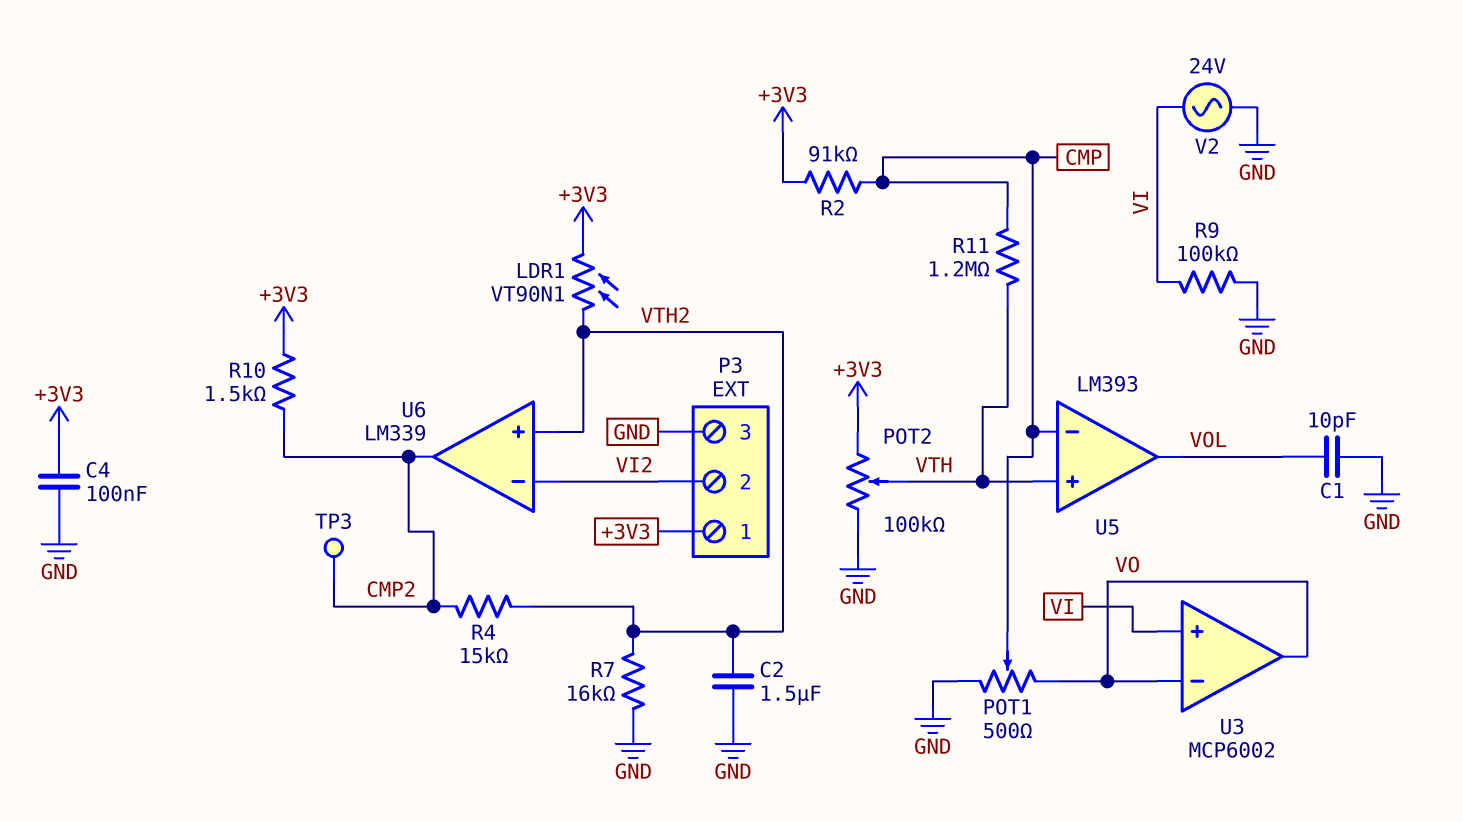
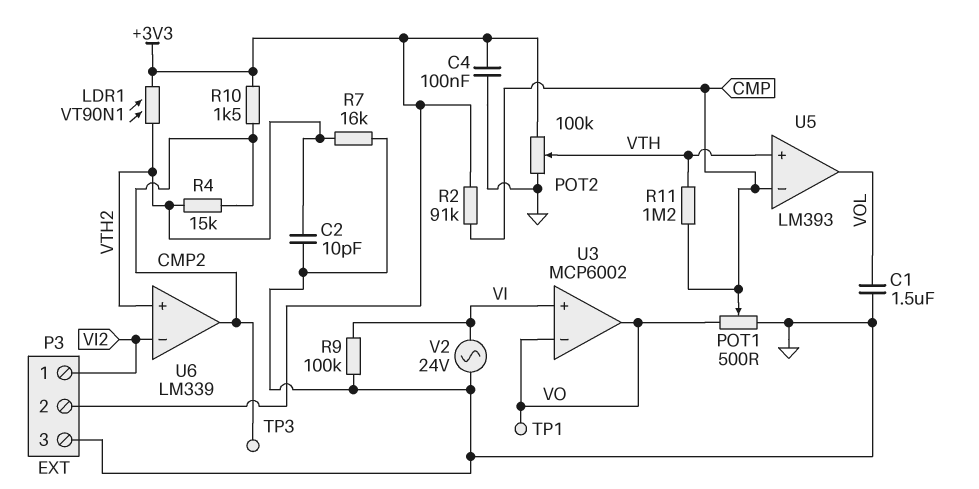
C1: 10pF (GND, VOL) -> 1.5uF (GND, VOL)
C2: 1.5uF (GND, VTH2) -> 10pF (GND, VTH2)
P3 pin 1: +3V3 -> VI2
P3 pin 2: VI2 -> +3V3
TP1: none -> test point (VO)

